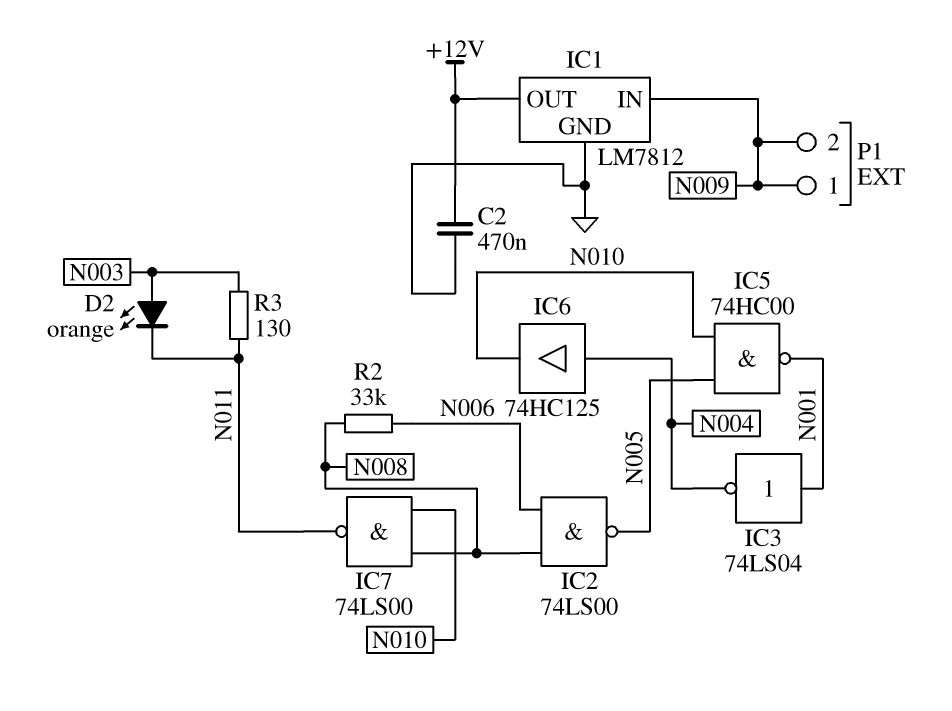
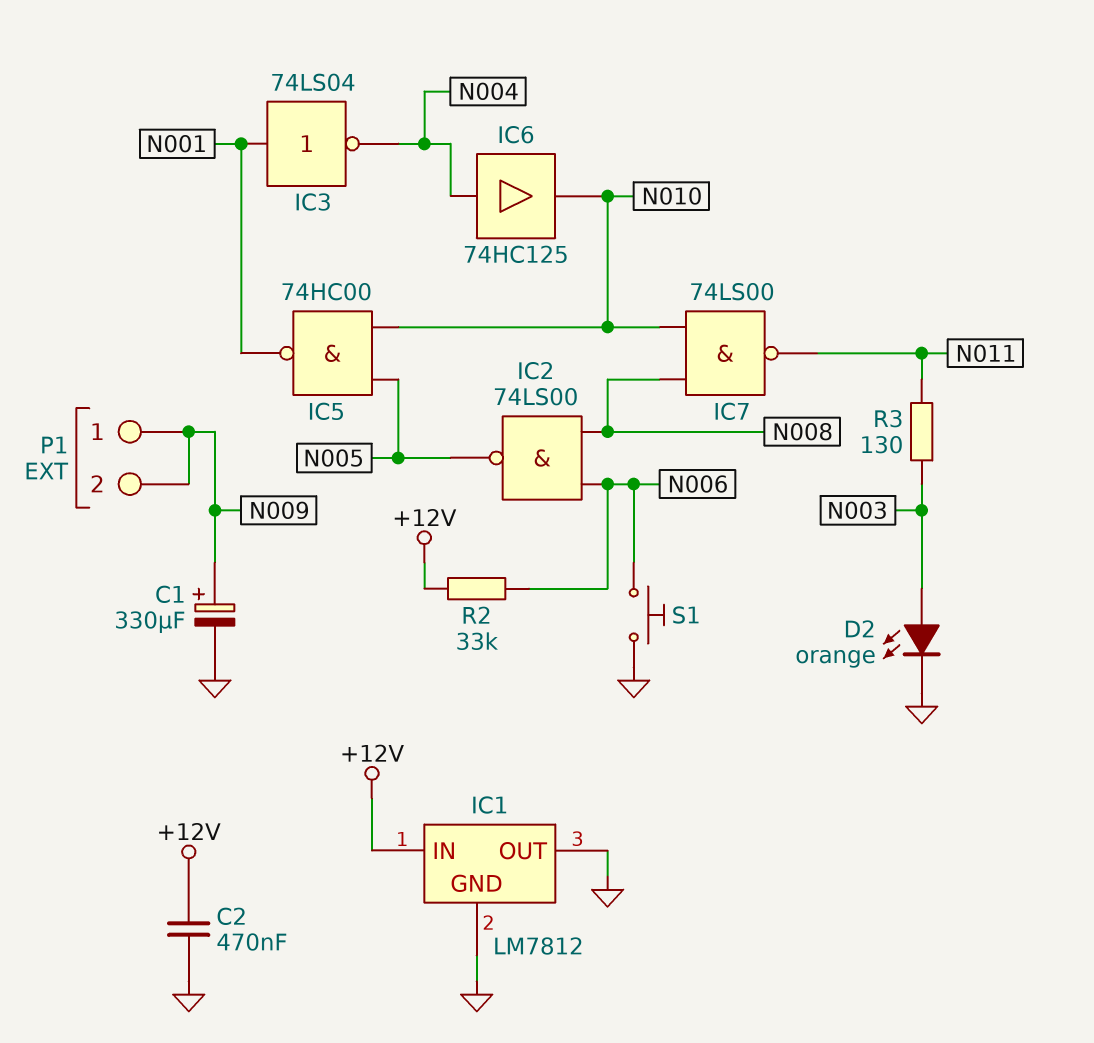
C1: none -> 330uF (plus N009, minus GND)
D2: LED orange (A N003, K N011) -> LED orange (A N003, K GND)
IC1 pin IN: N009 -> +12V
IC1 pin OUT: +12V -> GND
R2: 33k (N006, N008) -> 33k (+12V, N006)
S1: none -> button (GND, N006)

